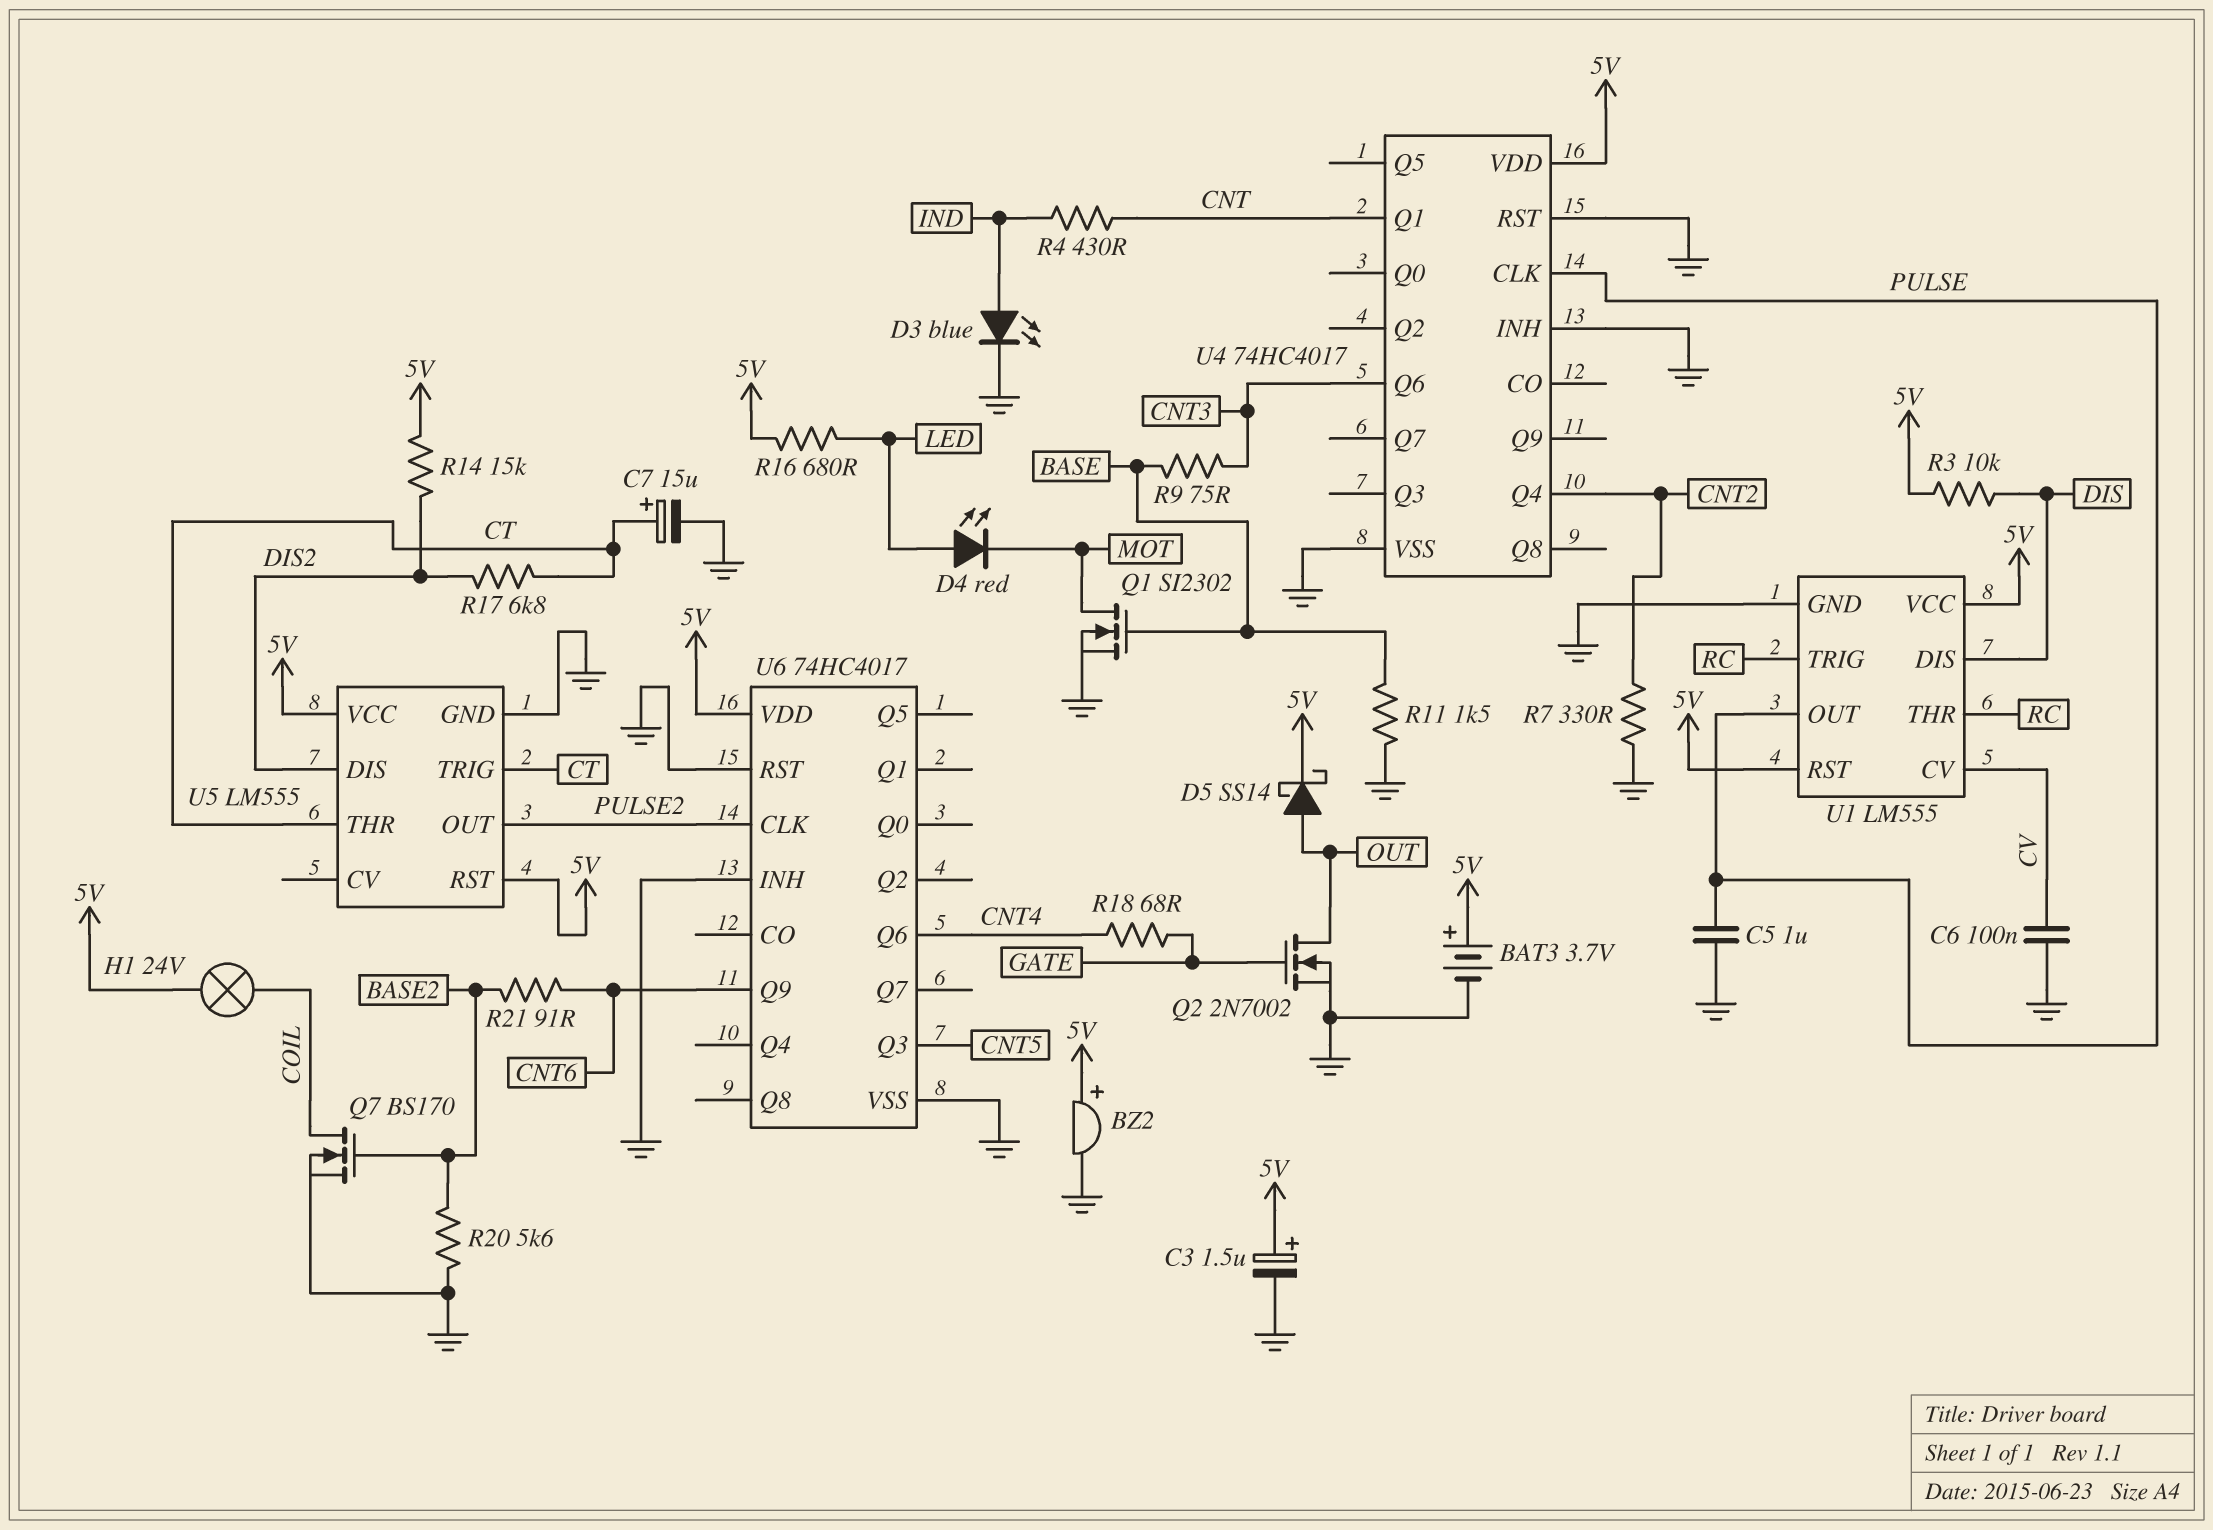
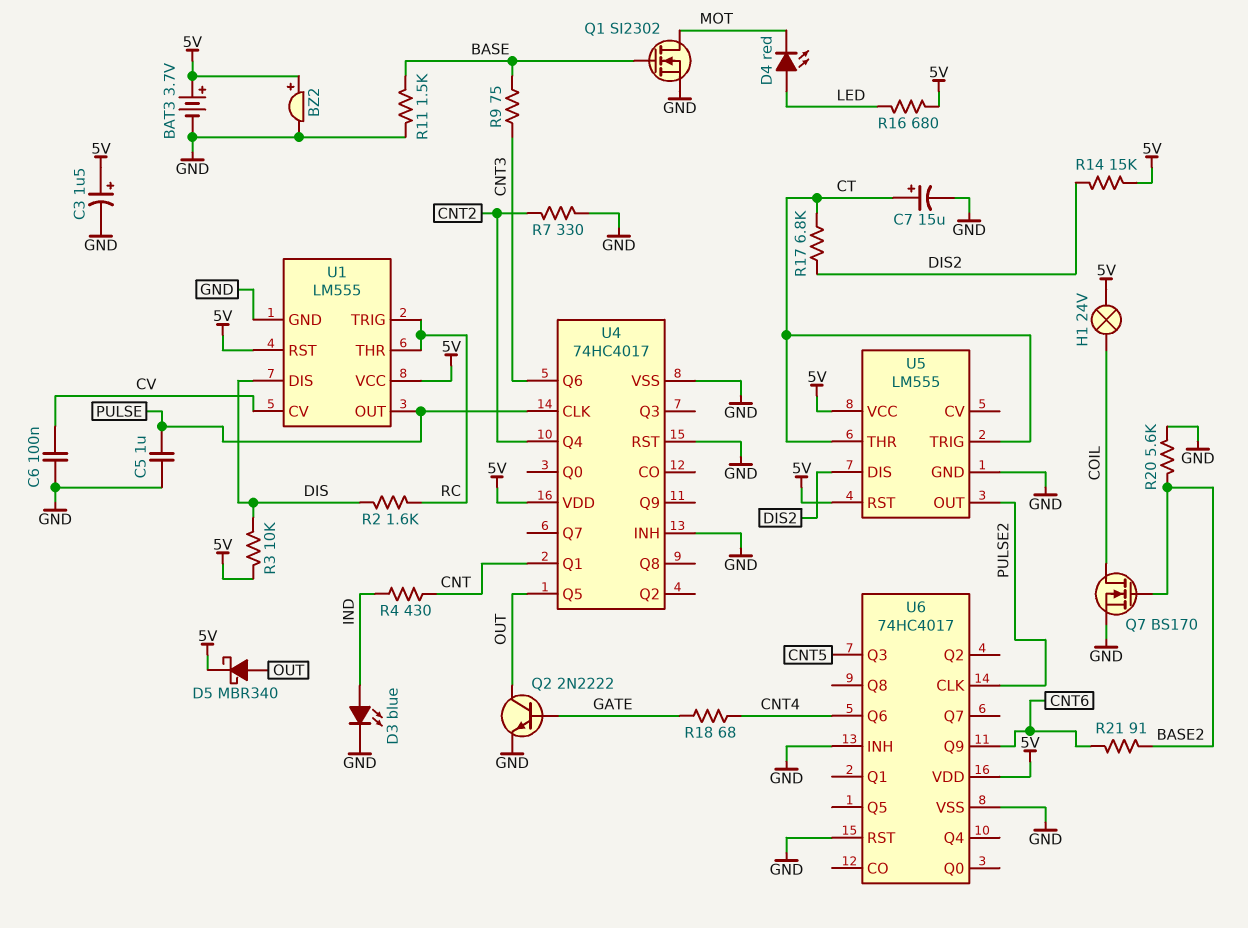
D5: schottky SS14 (A OUT, K 5V) -> schottky MBR340 (A OUT, K 5V)
Q2: NMOS 2N7002 (G GATE, D OUT, S GND) -> NPN 2N2222 (B GATE, C OUT, E GND)
R2: none -> 1.6k (DIS, RC)
U4 pin Q5: none -> OUT

